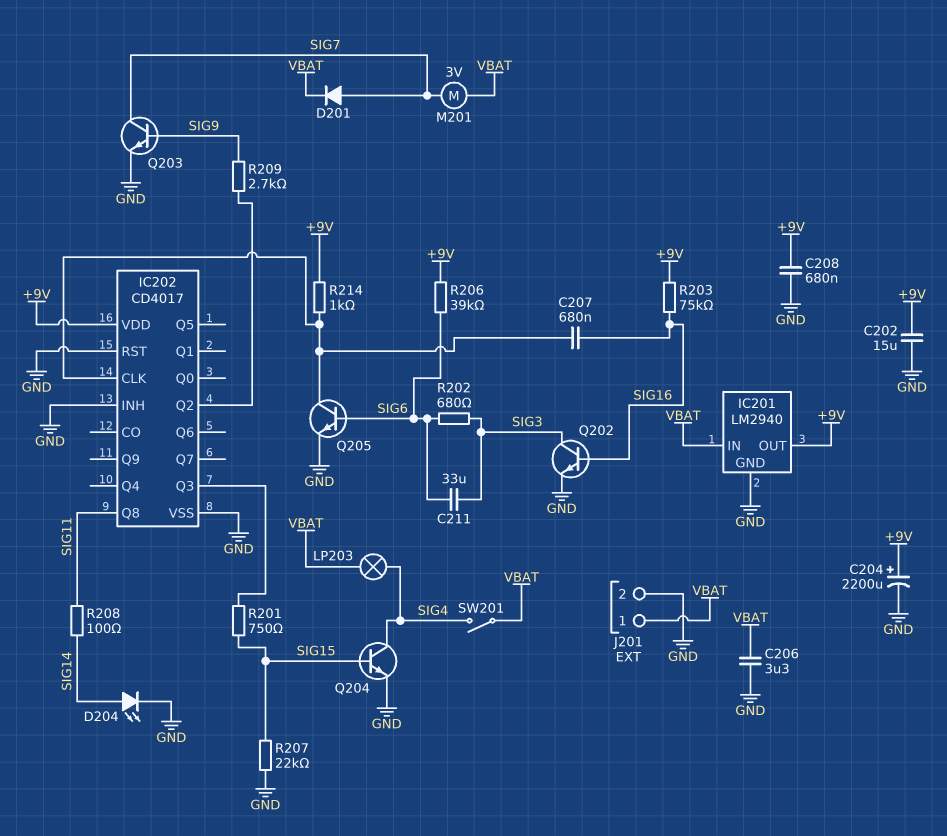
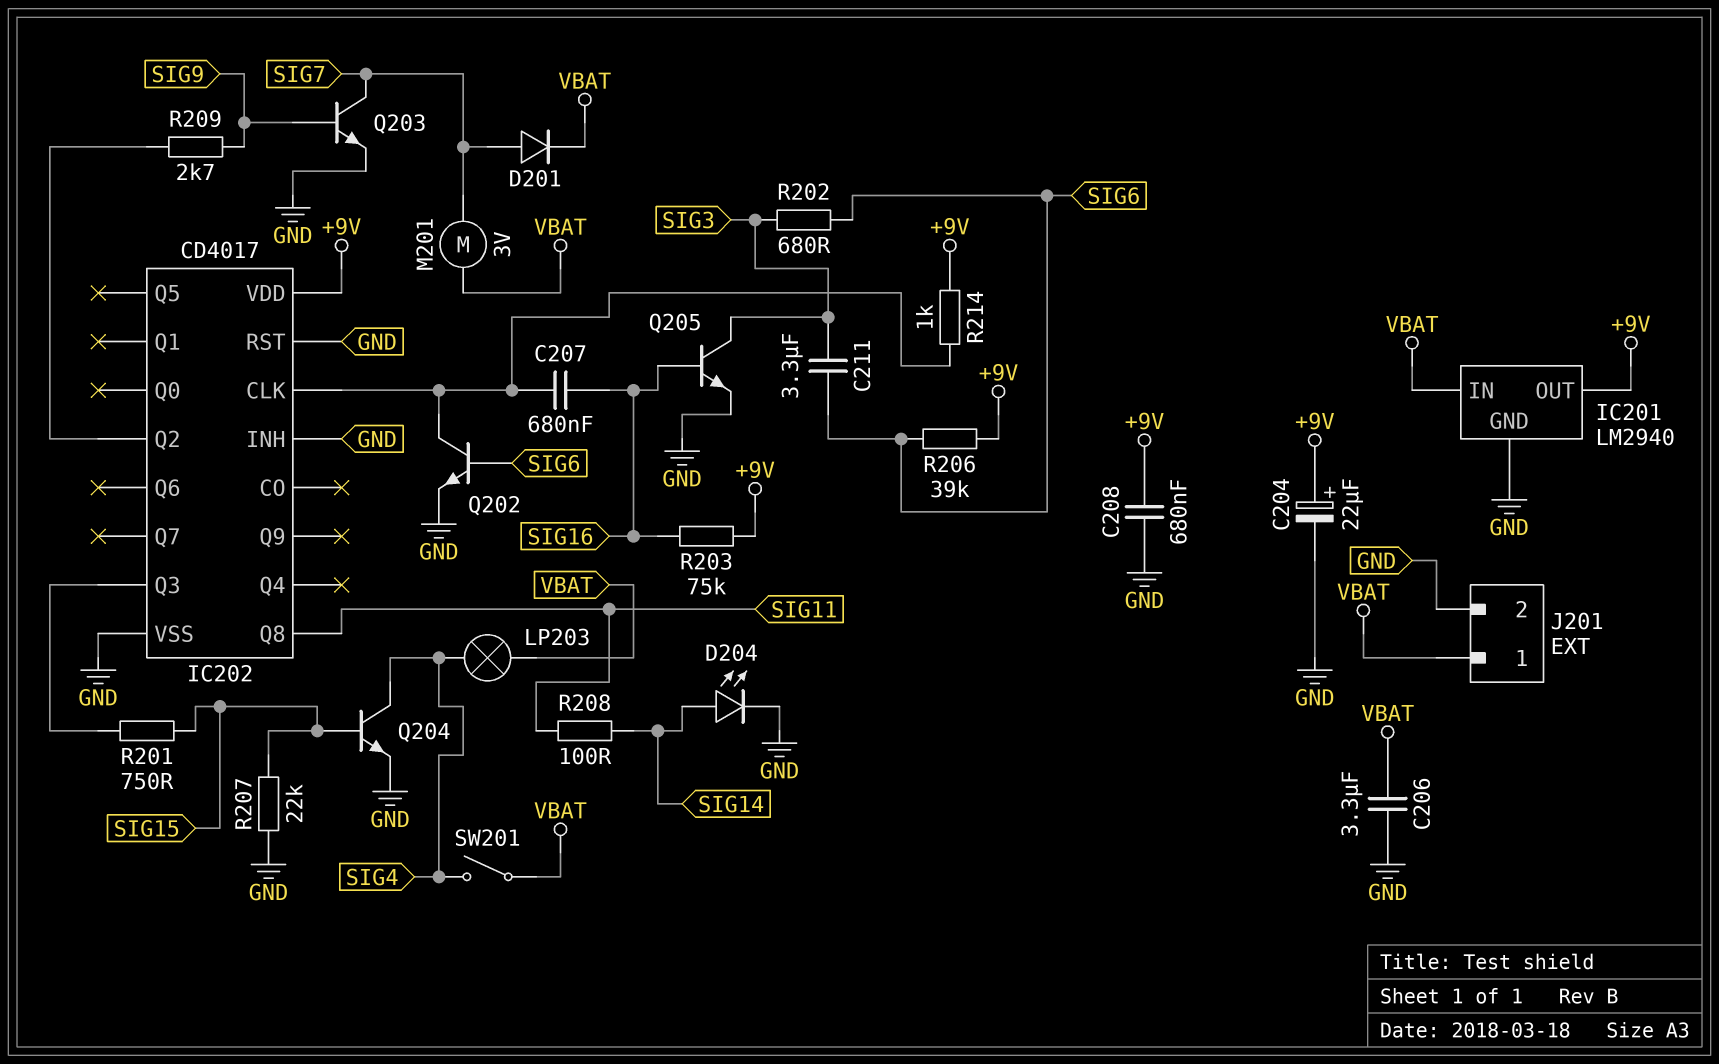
C202: 15uF (+9V, GND) -> none
C204: 2200uF (plus +9V, minus GND) -> 22uF (plus +9V, minus GND)
C211: 33uF (SIG3, SIG6) -> 3.3uF (SIG3, SIG6)
Q202: NPN (B SIG16, C SIG3, E GND) -> NPN (B SIG6, C IC202/CLK, E GND)
Q205: NPN (B SIG6, C IC202/CLK, E GND) -> NPN (B SIG16, C SIG3, E GND)

